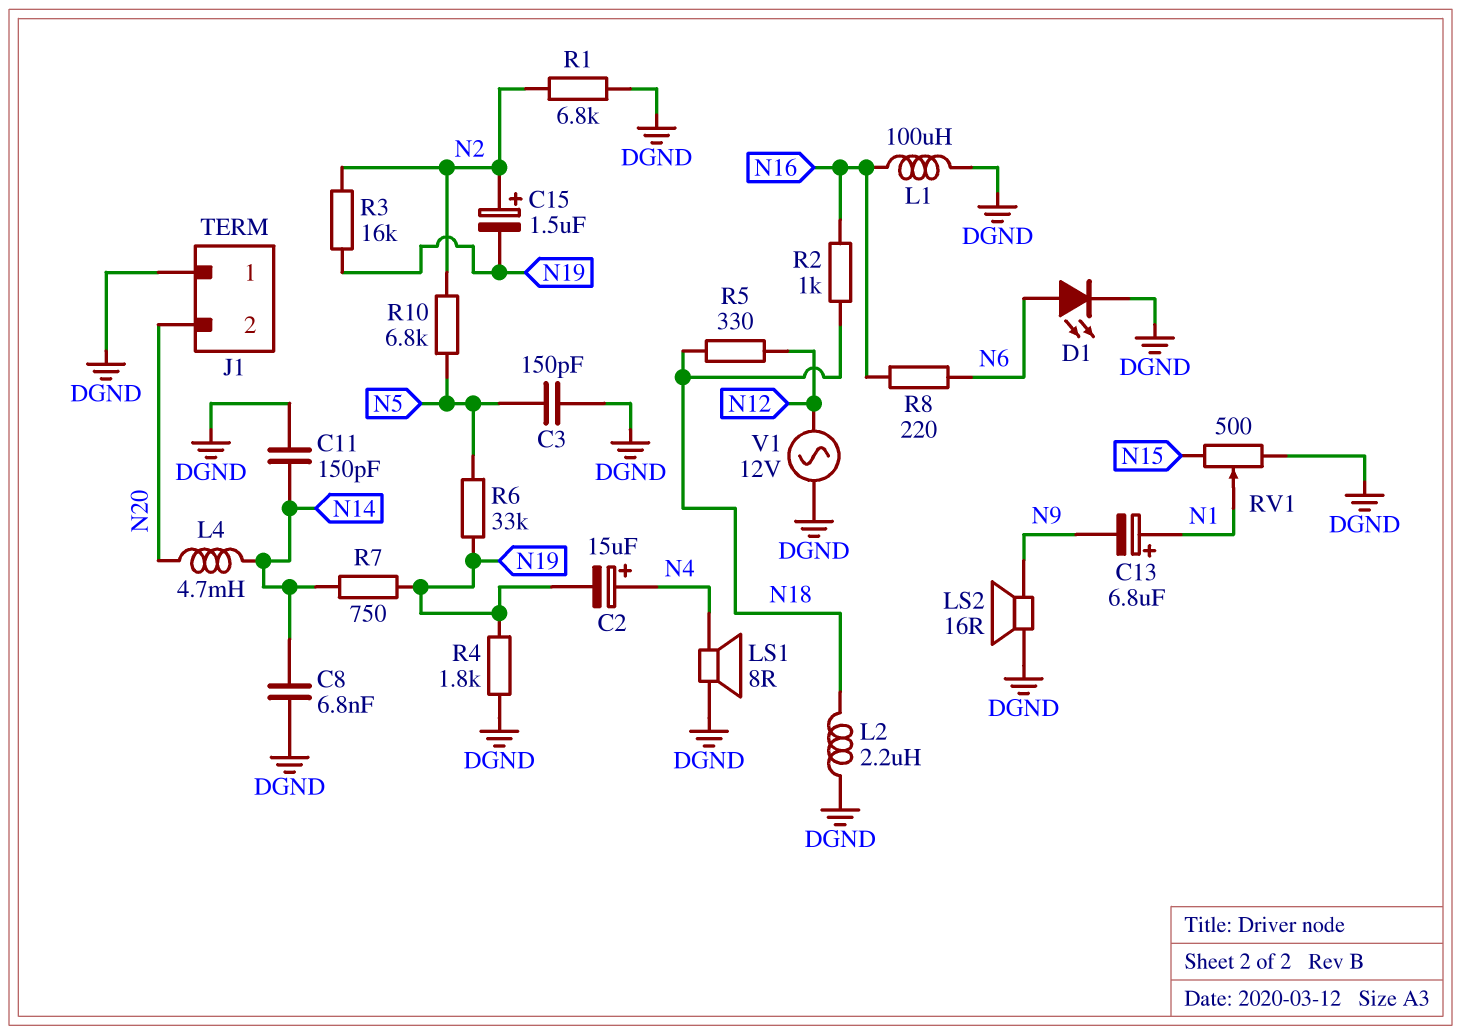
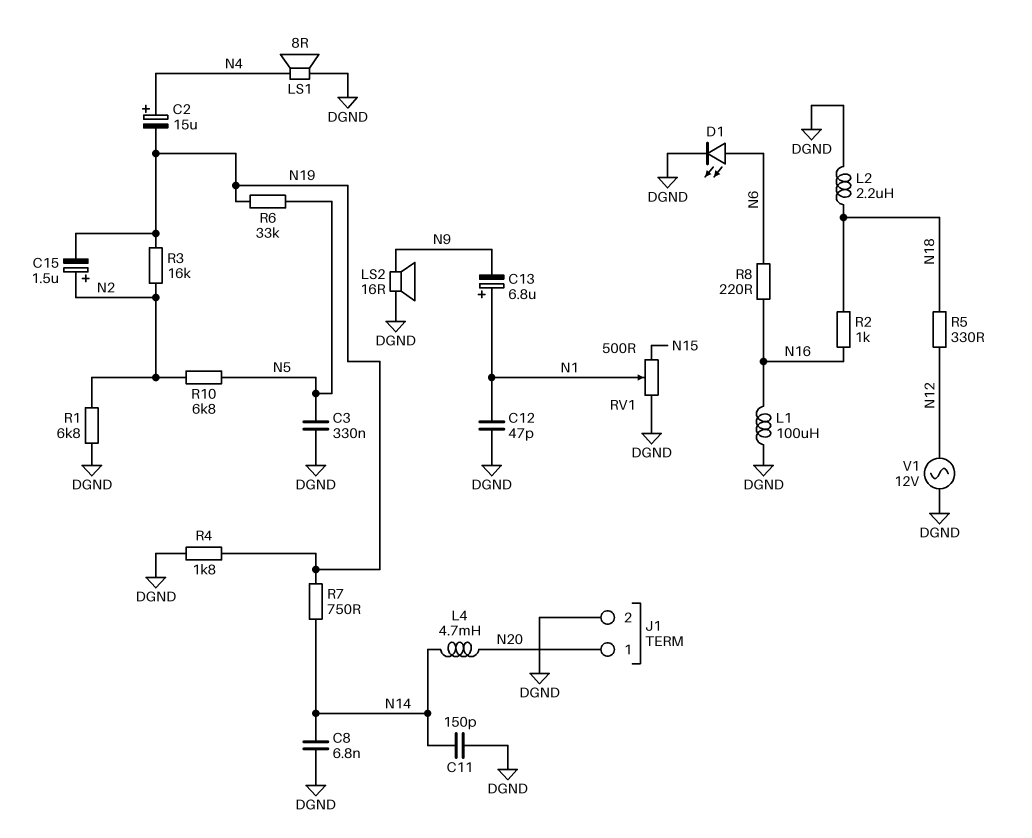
C3: 150pF (DGND, N5) -> 330nF (DGND, N5)
C12: none -> 47pF (DGND, N1)
J1 pin 1: DGND -> N20
J1 pin 2: N20 -> DGND

